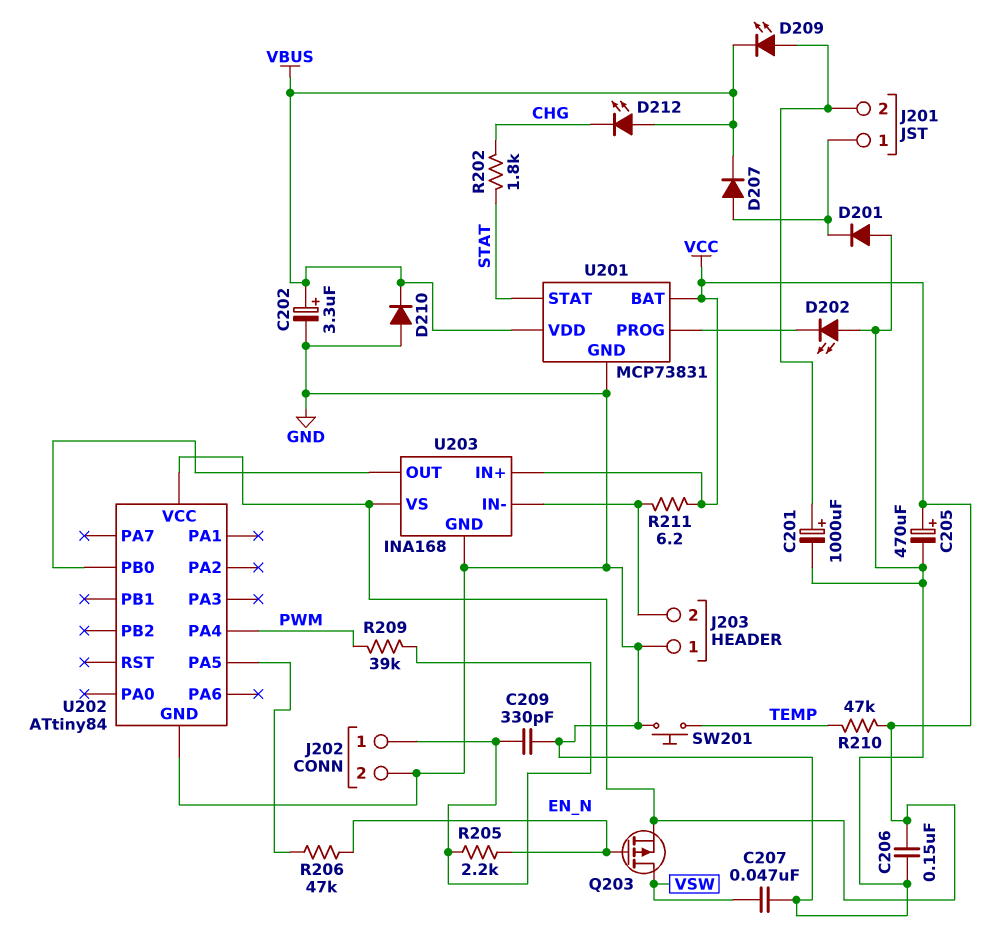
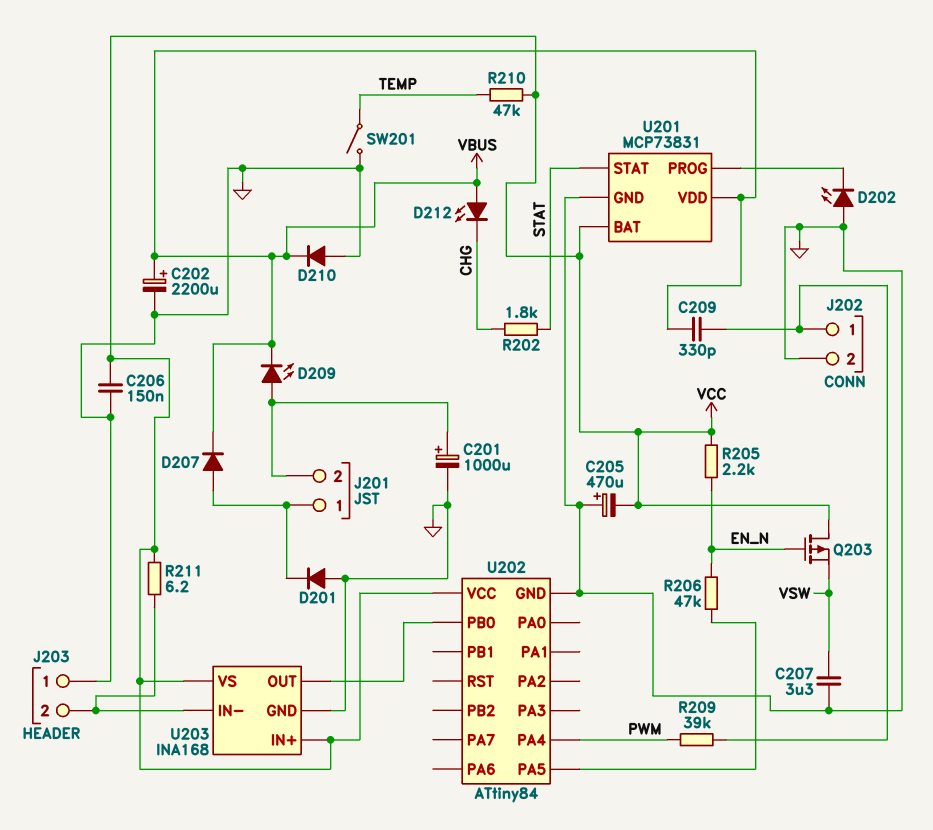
C202: 3.3uF (plus VBUS, minus GND) -> 2200uF (plus VBUS, minus GND)
C205: 470uF (plus VCC, minus GND) -> 470uF (plus GND, minus VCC)
C207: 47nF (GND, VSW) -> 3.3uF (GND, VSW)
C209: 330pF (GND, J202/1) -> 330pF (J202/1, VBUS)
Q203: PMOS (G EN_N, D VSW, S VCC) -> PMOS (G EN_N, D VCC, S VSW)
R205: 2.2k (EN_N, J202/1) -> 2.2k (EN_N, VCC)
SW201: button (GND, TEMP) -> switch (GND, TEMP)

